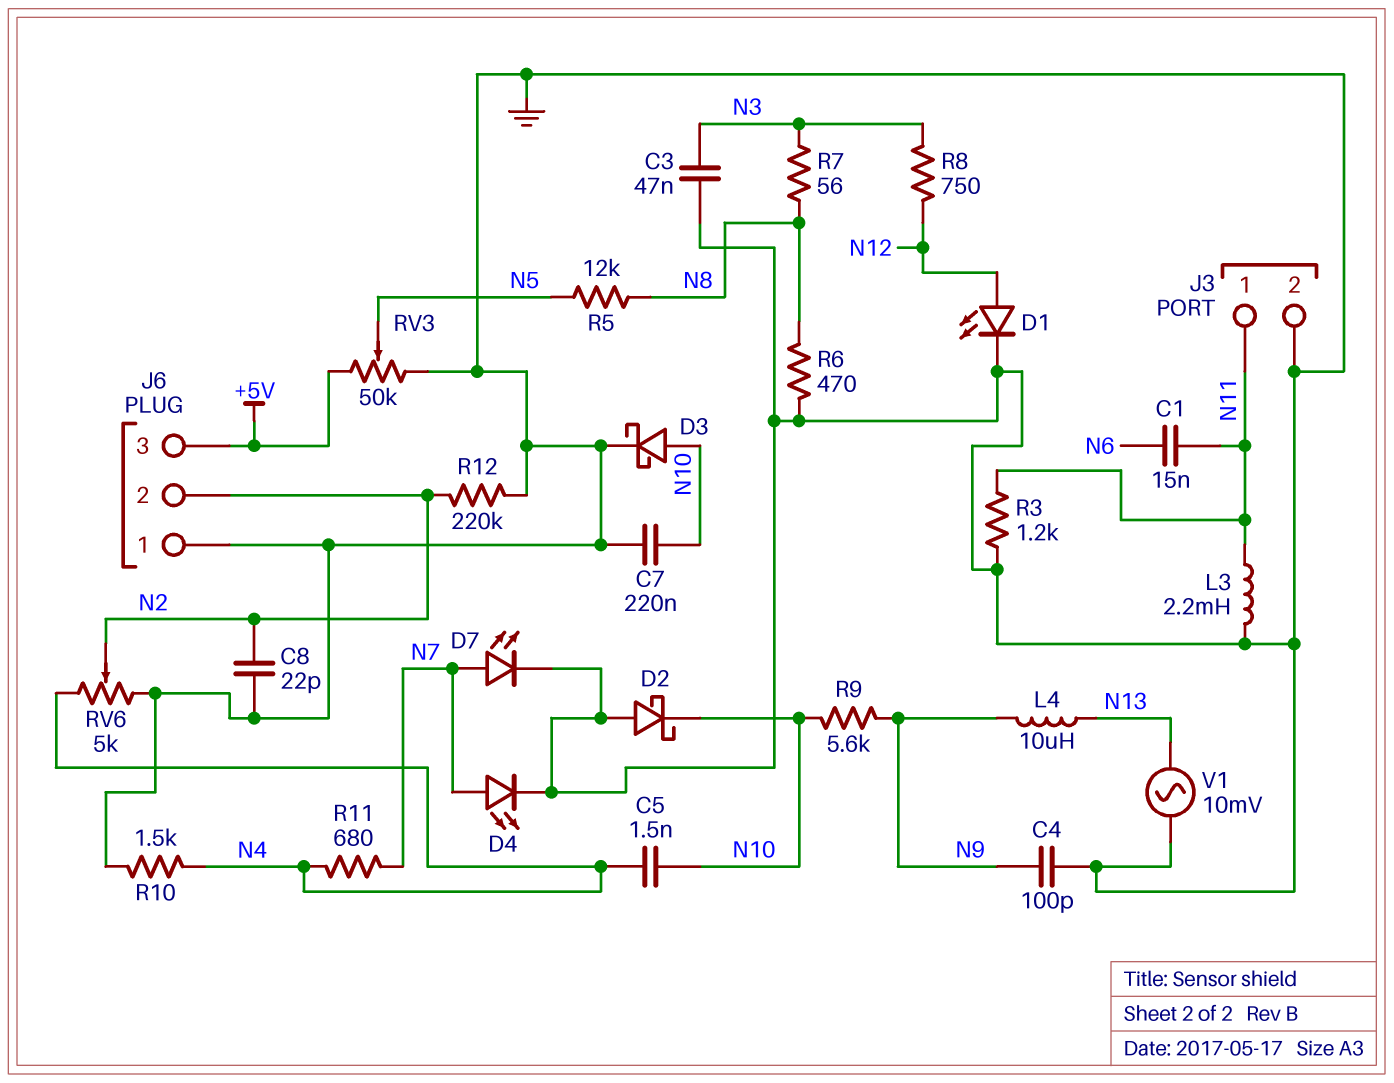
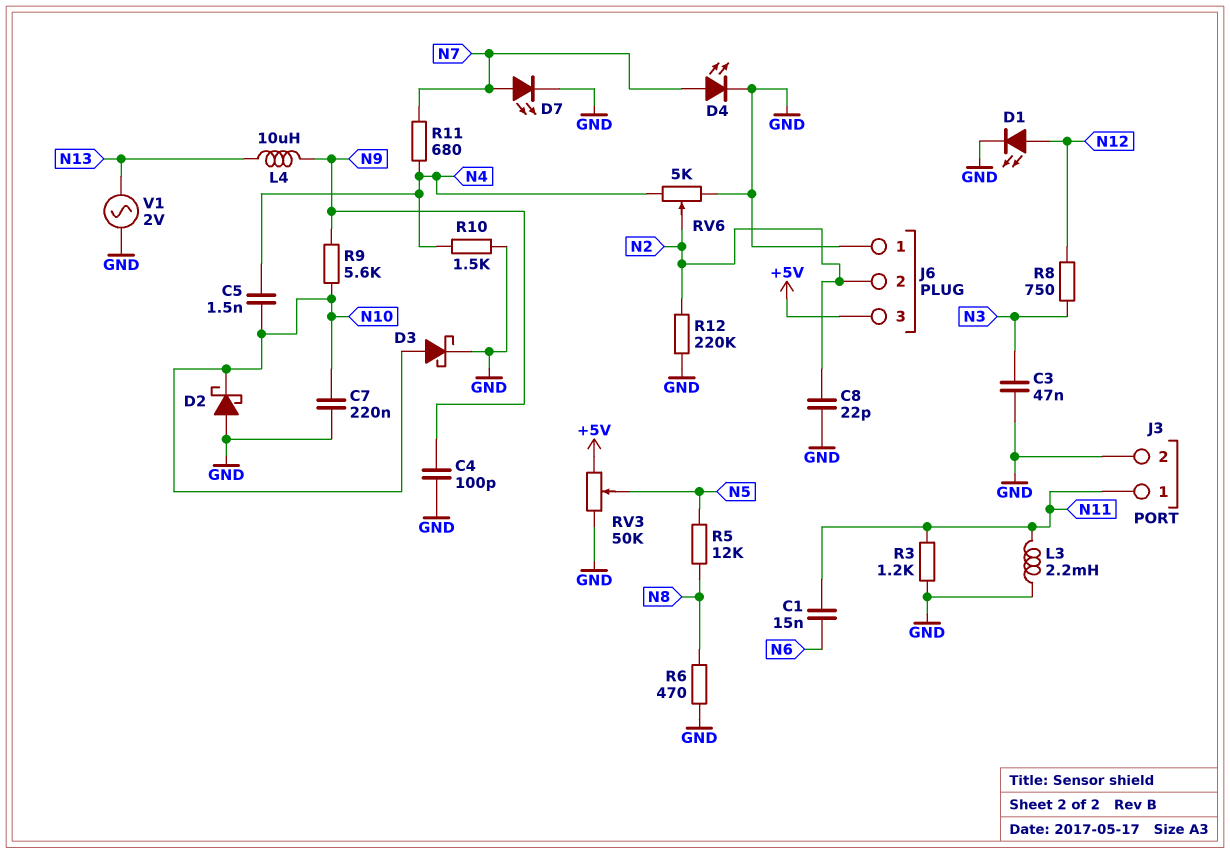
R7: 56 (N3, N8) -> none
V1: AC 10mV (GND, N13) -> AC 2V (GND, N13)

